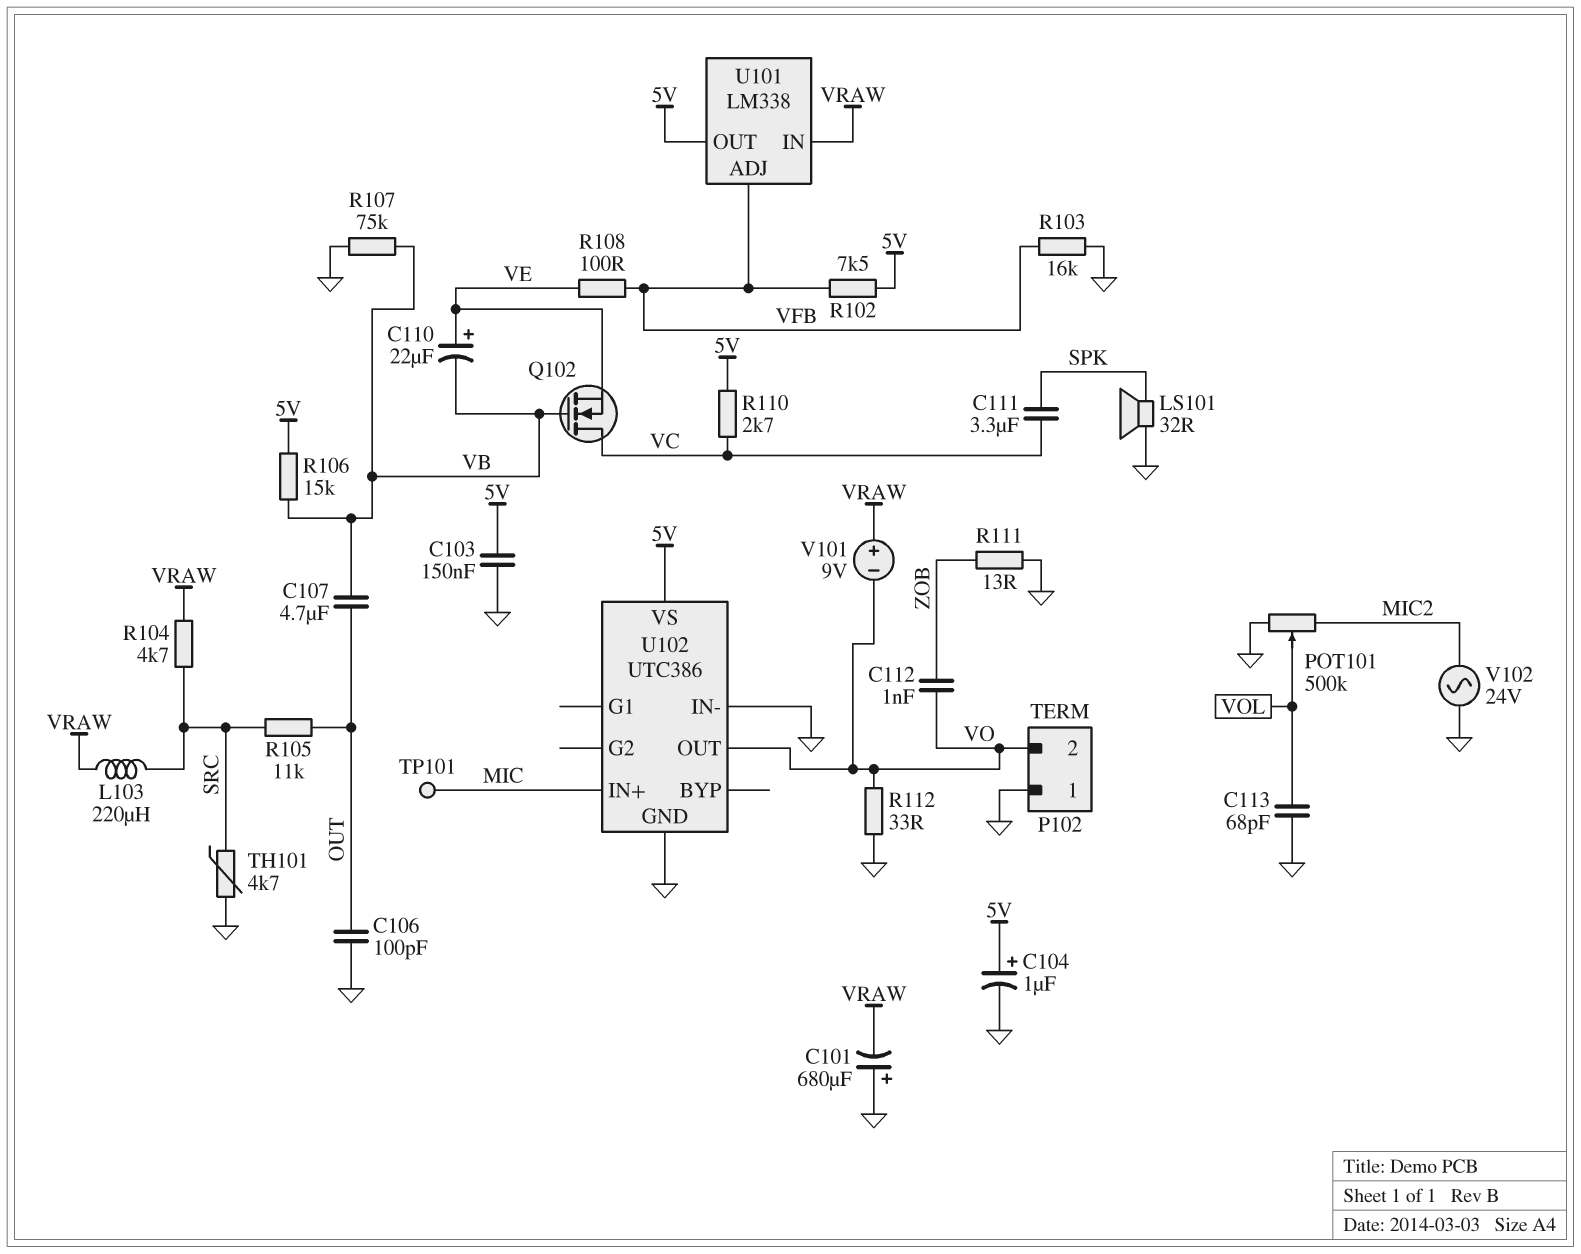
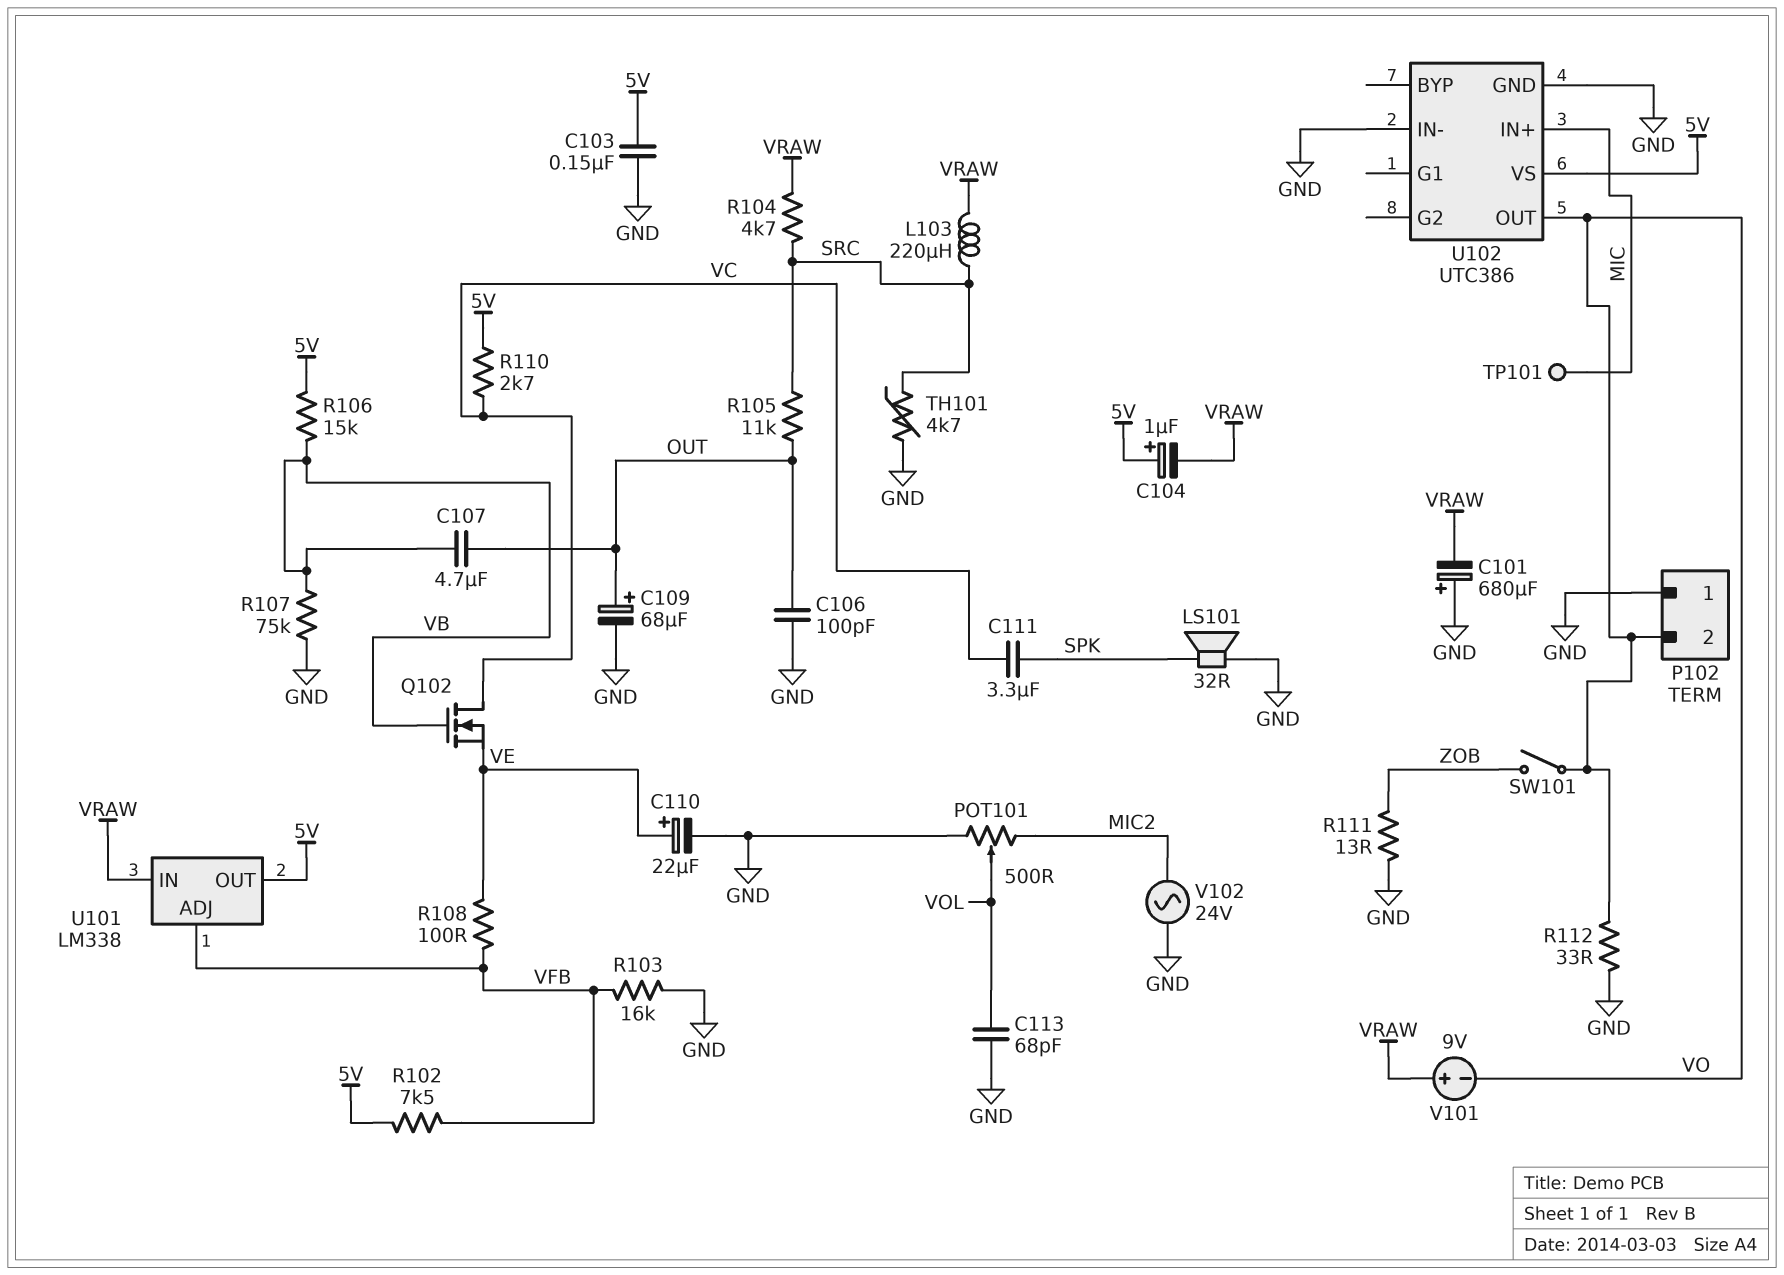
C104: 1uF (plus 5V, minus GND) -> 1uF (plus 5V, minus VRAW)
C109: none -> 68uF (plus OUT, minus GND)
C110: 22uF (plus VE, minus VB) -> 22uF (plus VE, minus GND)
C112: 1nF (VO, ZOB) -> none
POT101: 500k (GND, MIC2, wiper VOL) -> 500 (GND, MIC2, wiper VOL)
SW101: none -> switch (VO, ZOB)

